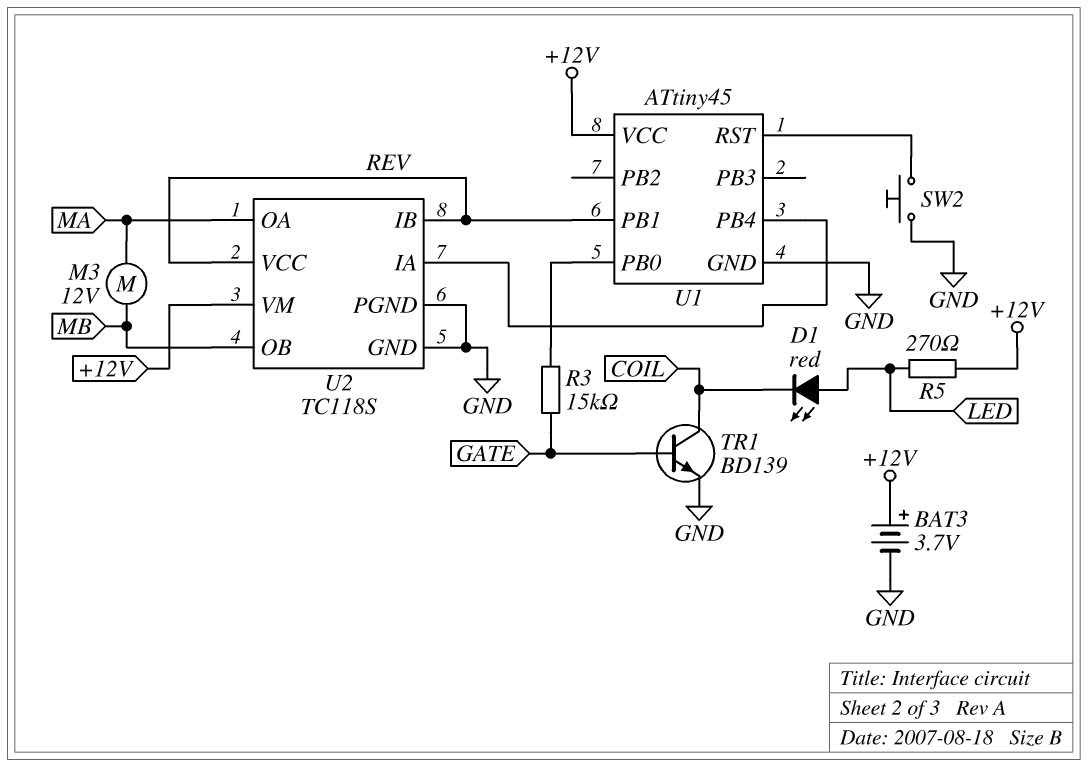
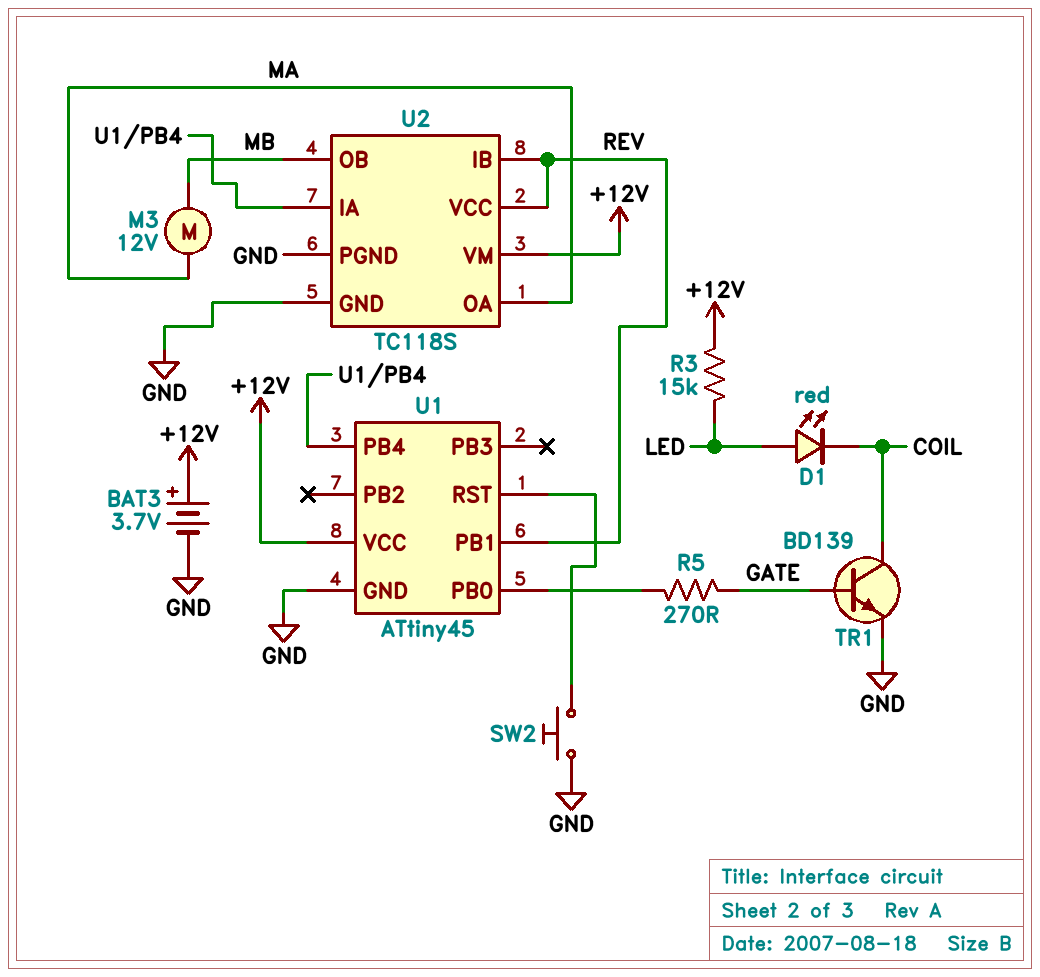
R3: 15k (GATE, U1/PB0) -> 15k (+12V, LED)
R5: 270 (+12V, LED) -> 270 (GATE, U1/PB0)

